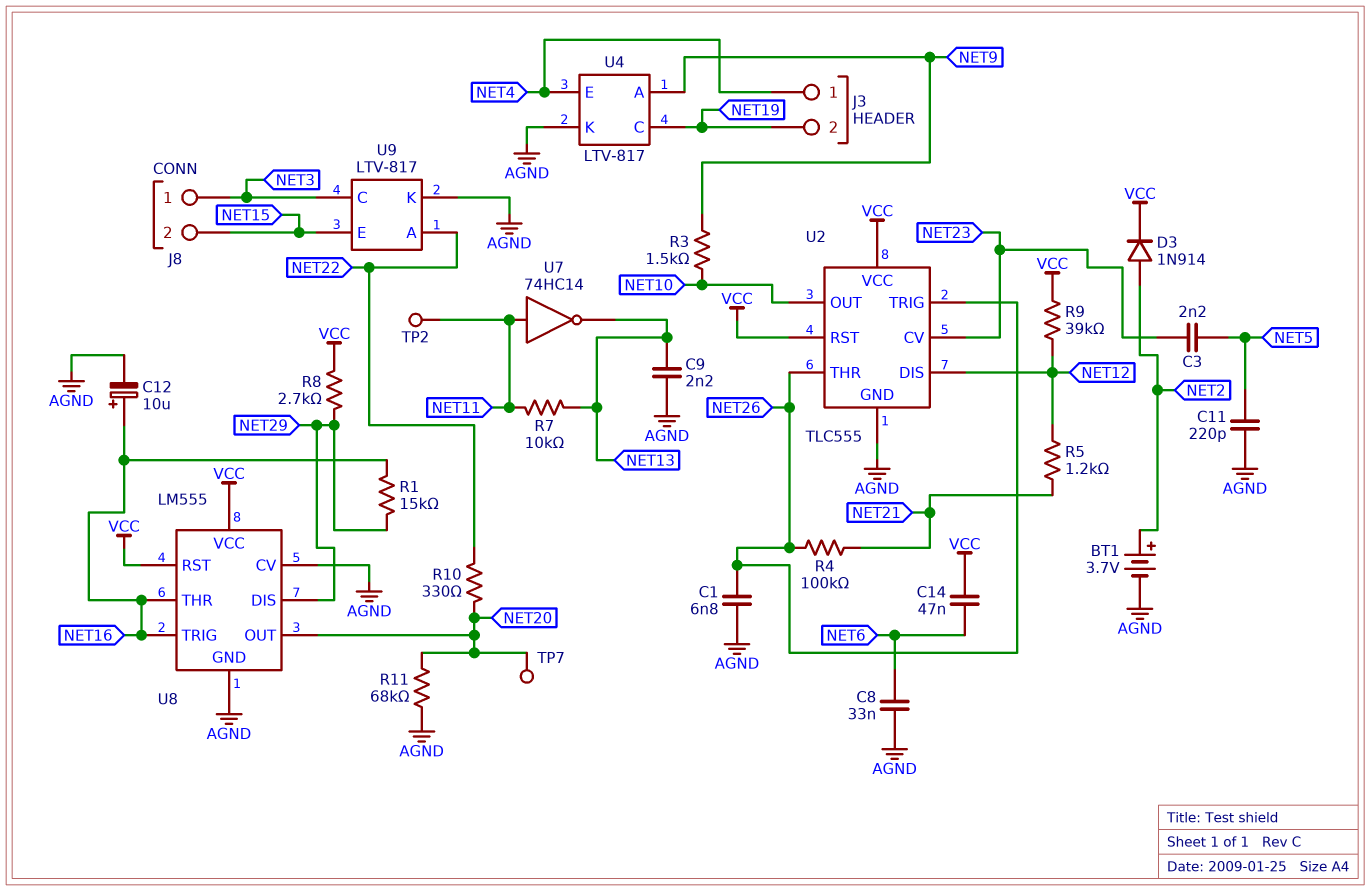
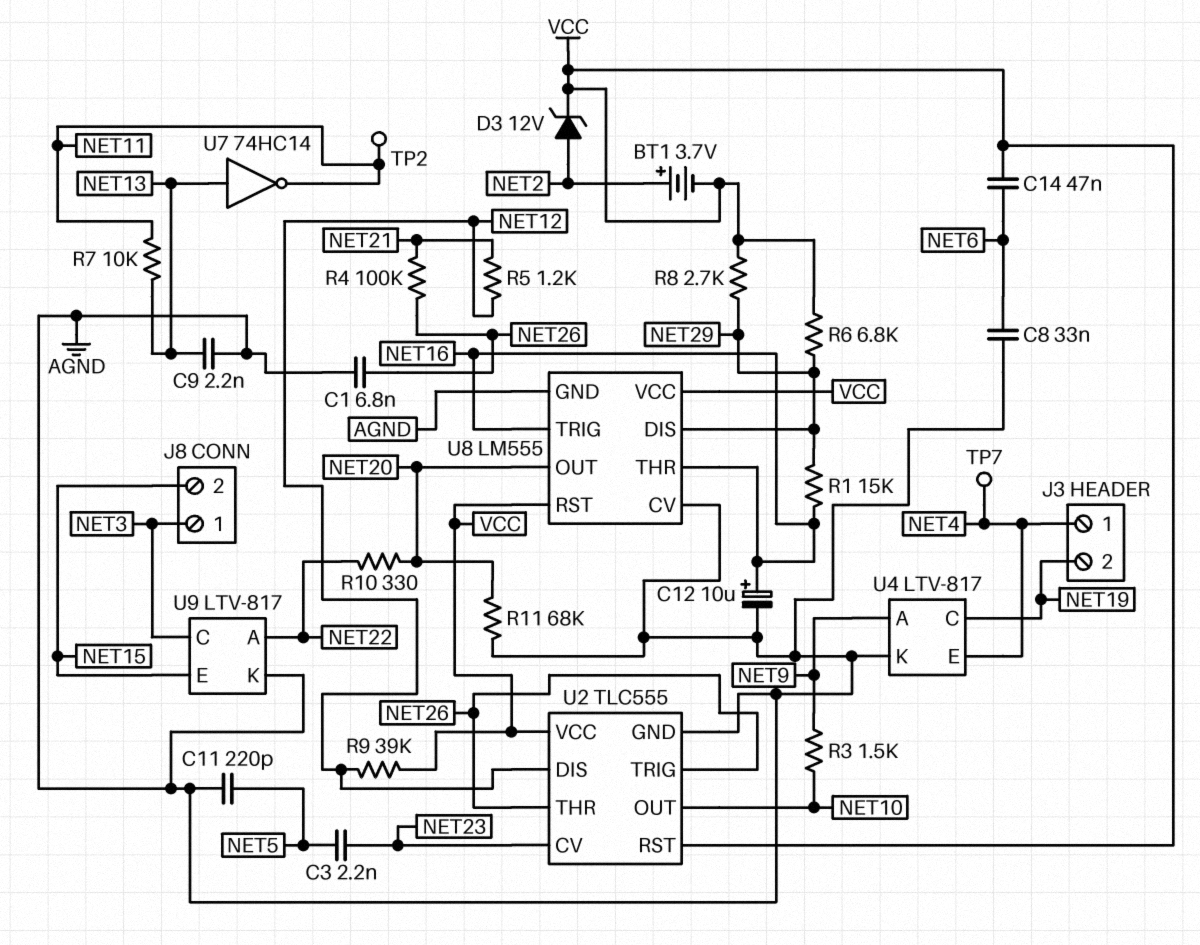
BT1: 3.7V (plus NET2, minus AGND) -> 3.7V (plus NET2, minus VCC)
D3: diode 1N914 (A NET2, K VCC) -> zener 12V (A NET2, K VCC)
R6: none -> 6.8k (NET29, VCC)
TP7: test point (NET20) -> test point (NET4)
U7: NOT 74HC14 (in NET11, out NET13) -> NOT 74HC14 (in NET13, out NET11)

